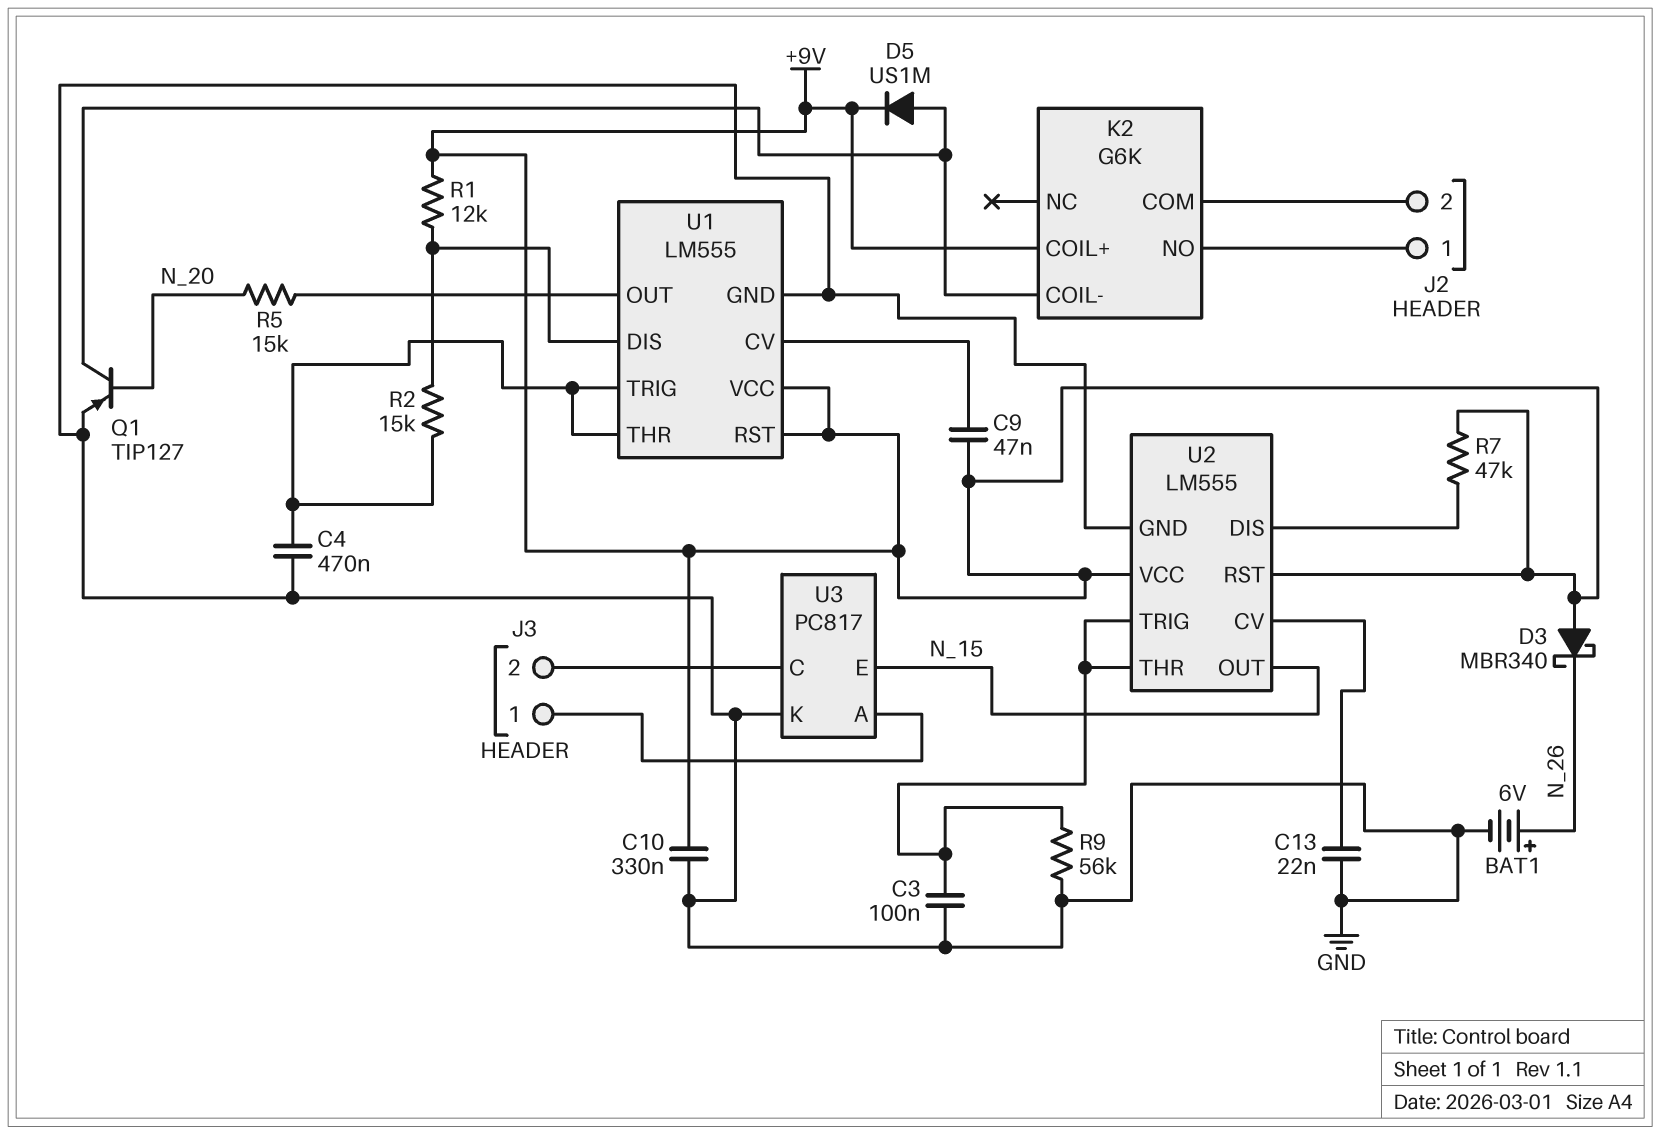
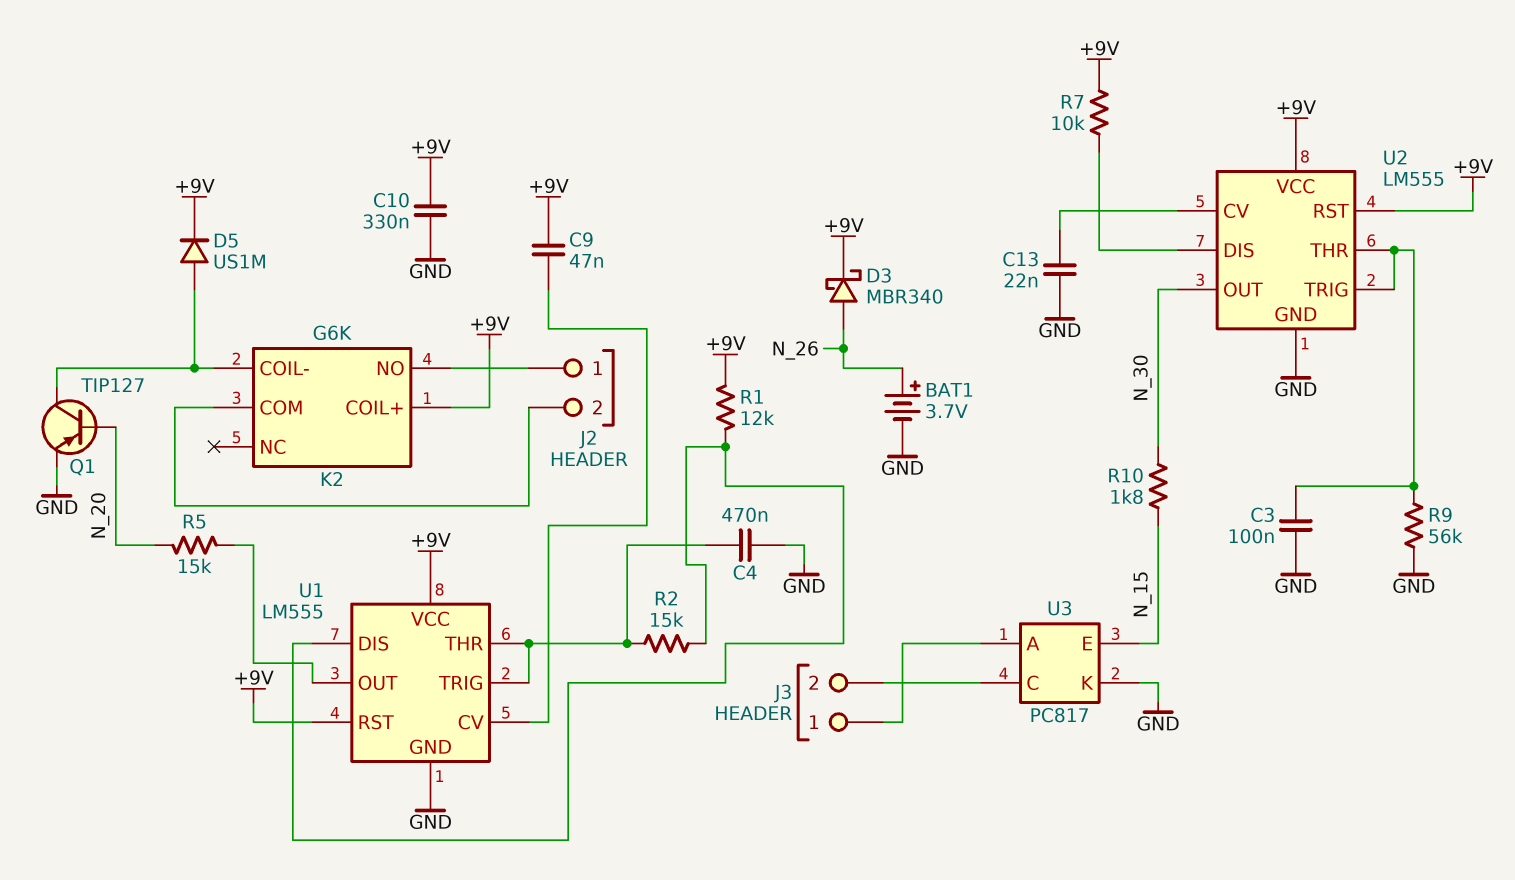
BAT1: 6V (plus N_26, minus GND) -> 3.7V (plus N_26, minus GND)
D3: schottky MBR340 (A +9V, K N_26) -> schottky MBR340 (A N_26, K +9V)
R7: 47k (+9V, U2/DIS) -> 10k (+9V, U2/DIS)
R10: none -> 1.8k (N_15, N_30)
U2 pin OUT: N_15 -> N_30

